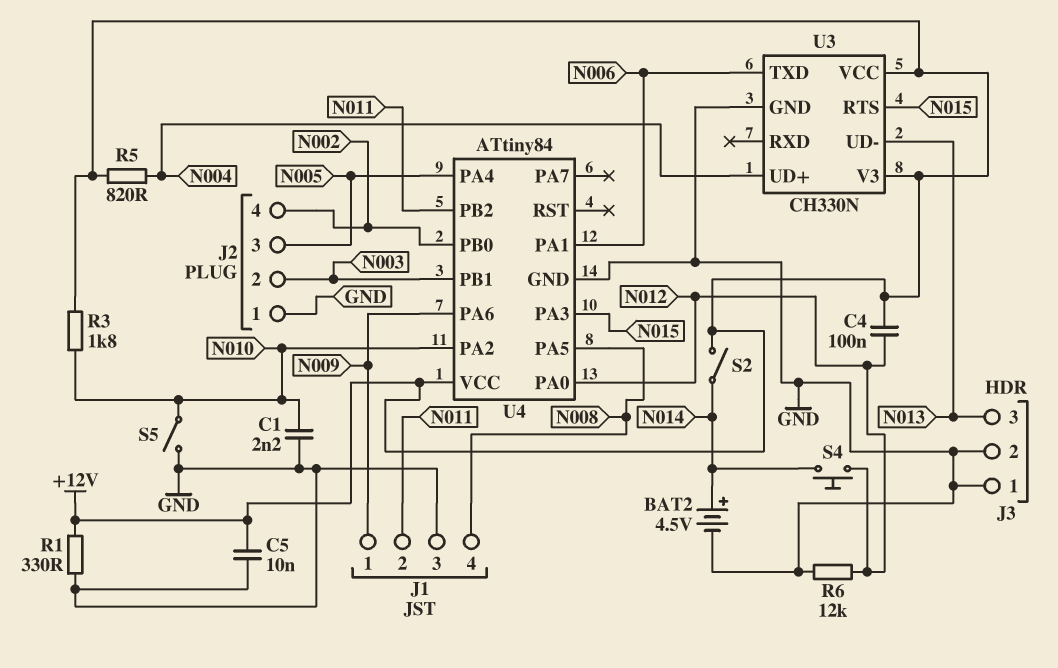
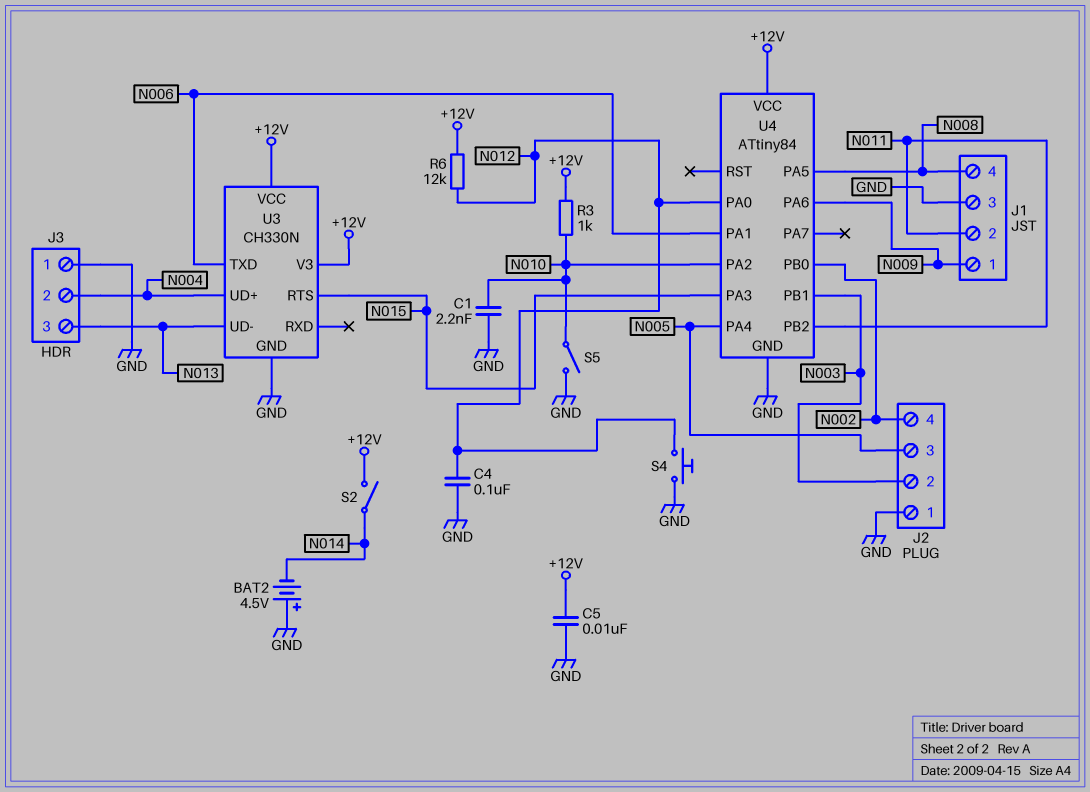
BAT2: 4.5V (plus N014, minus GND) -> 4.5V (plus GND, minus N014)
C4: 100nF (+12V, N012) -> 100nF (GND, N012)
J3 pin 2: GND -> N004
R1: 330 (+12V, GND) -> none
R3: 1.8k (+12V, N010) -> 1k (+12V, N010)
R5: 820 (+12V, N004) -> none
R6: 12k (GND, N012) -> 12k (+12V, N012)
S4: button (N012, N014) -> button (GND, N012)

